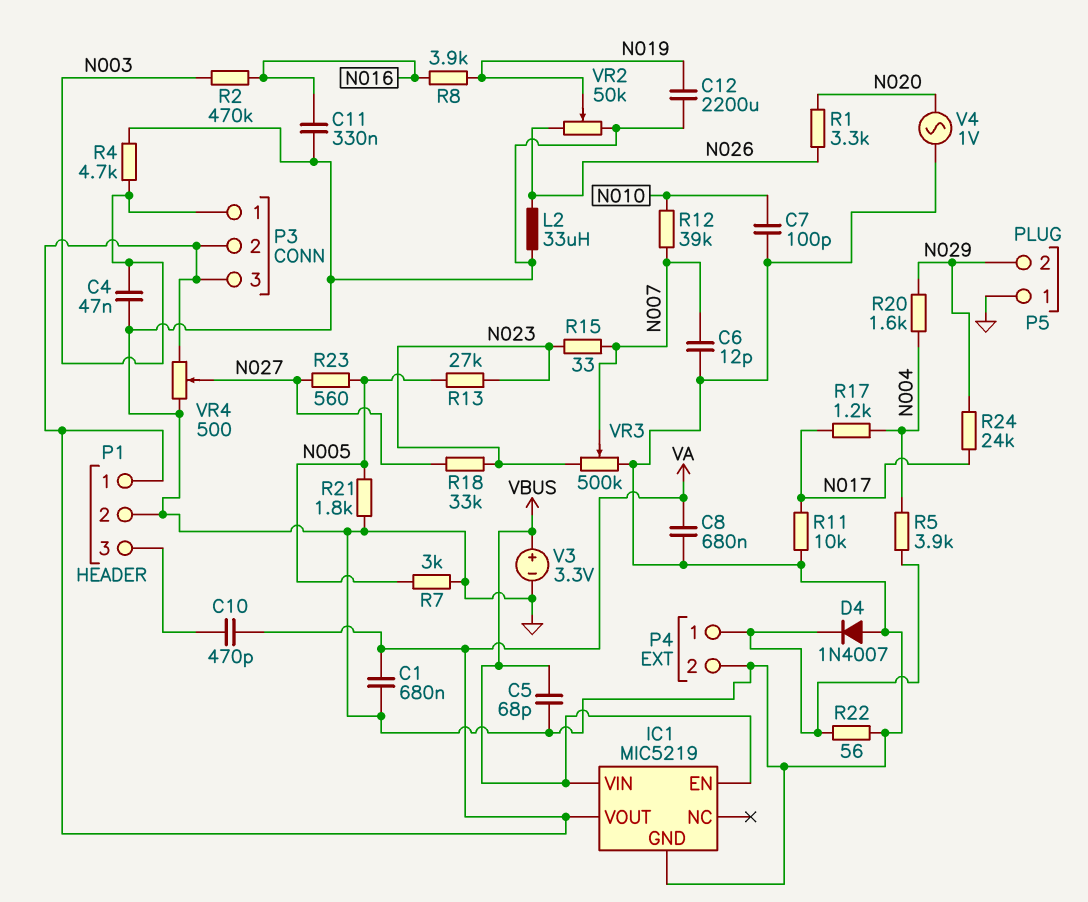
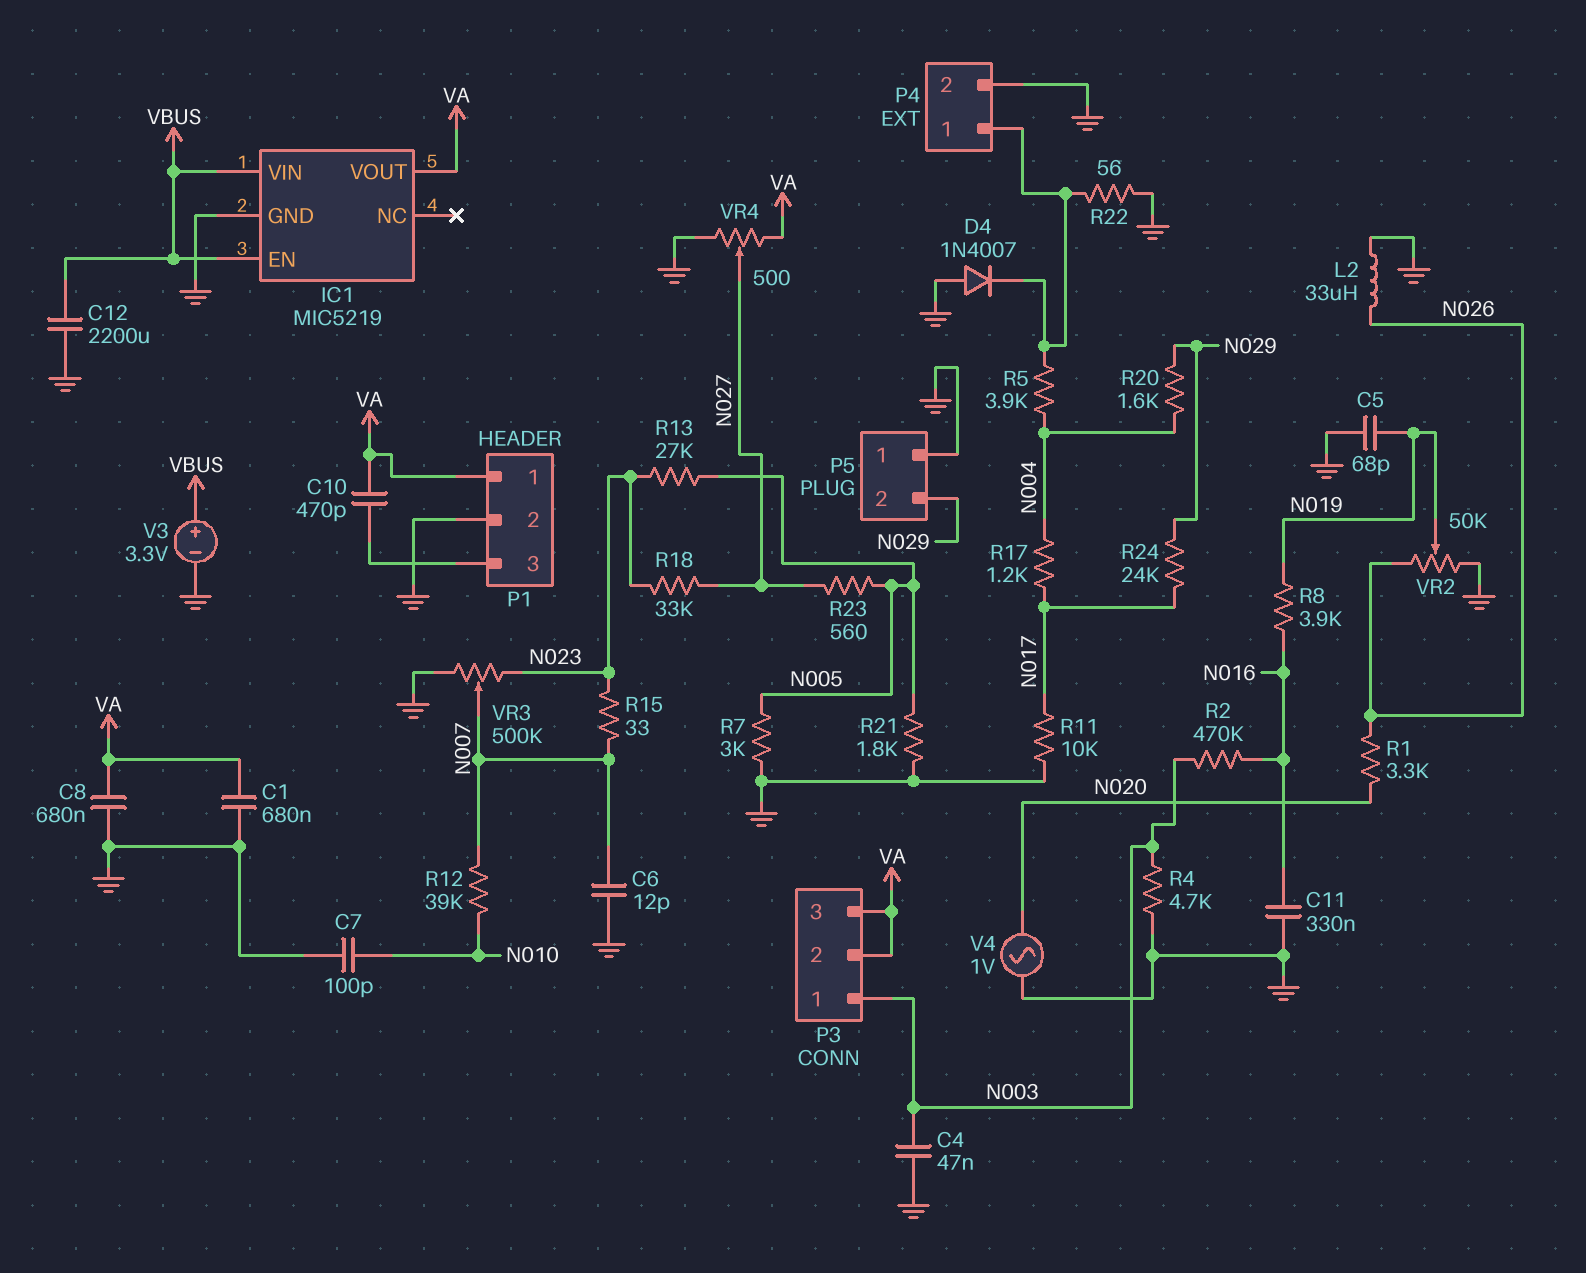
C5: 68pF (GND, VBUS) -> 68pF (GND, N019)
C12: 2200uF (GND, N019) -> 2200uF (GND, VBUS)

